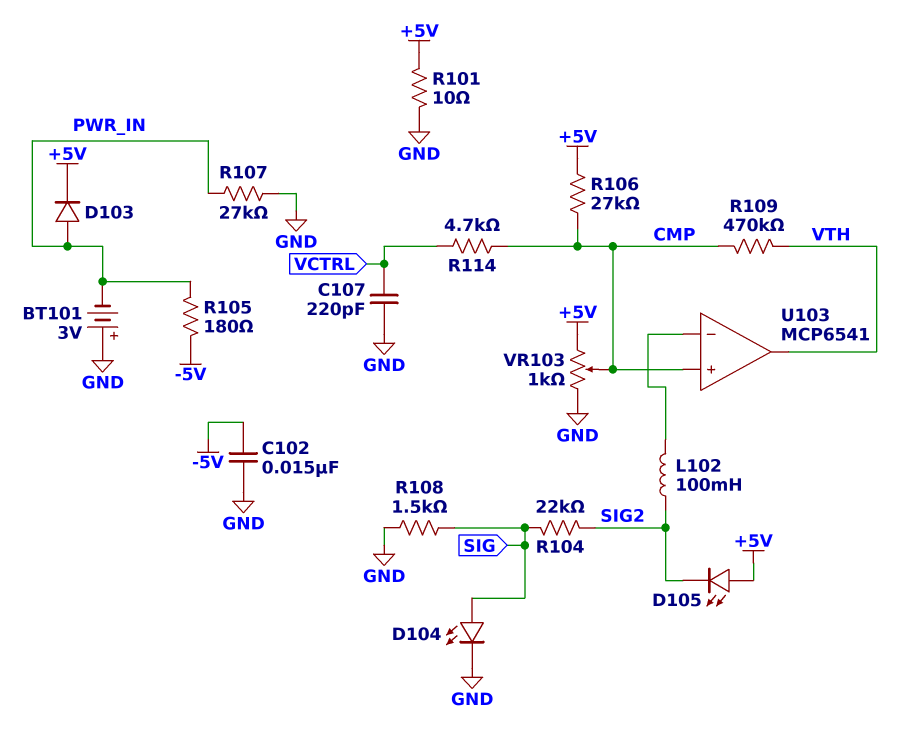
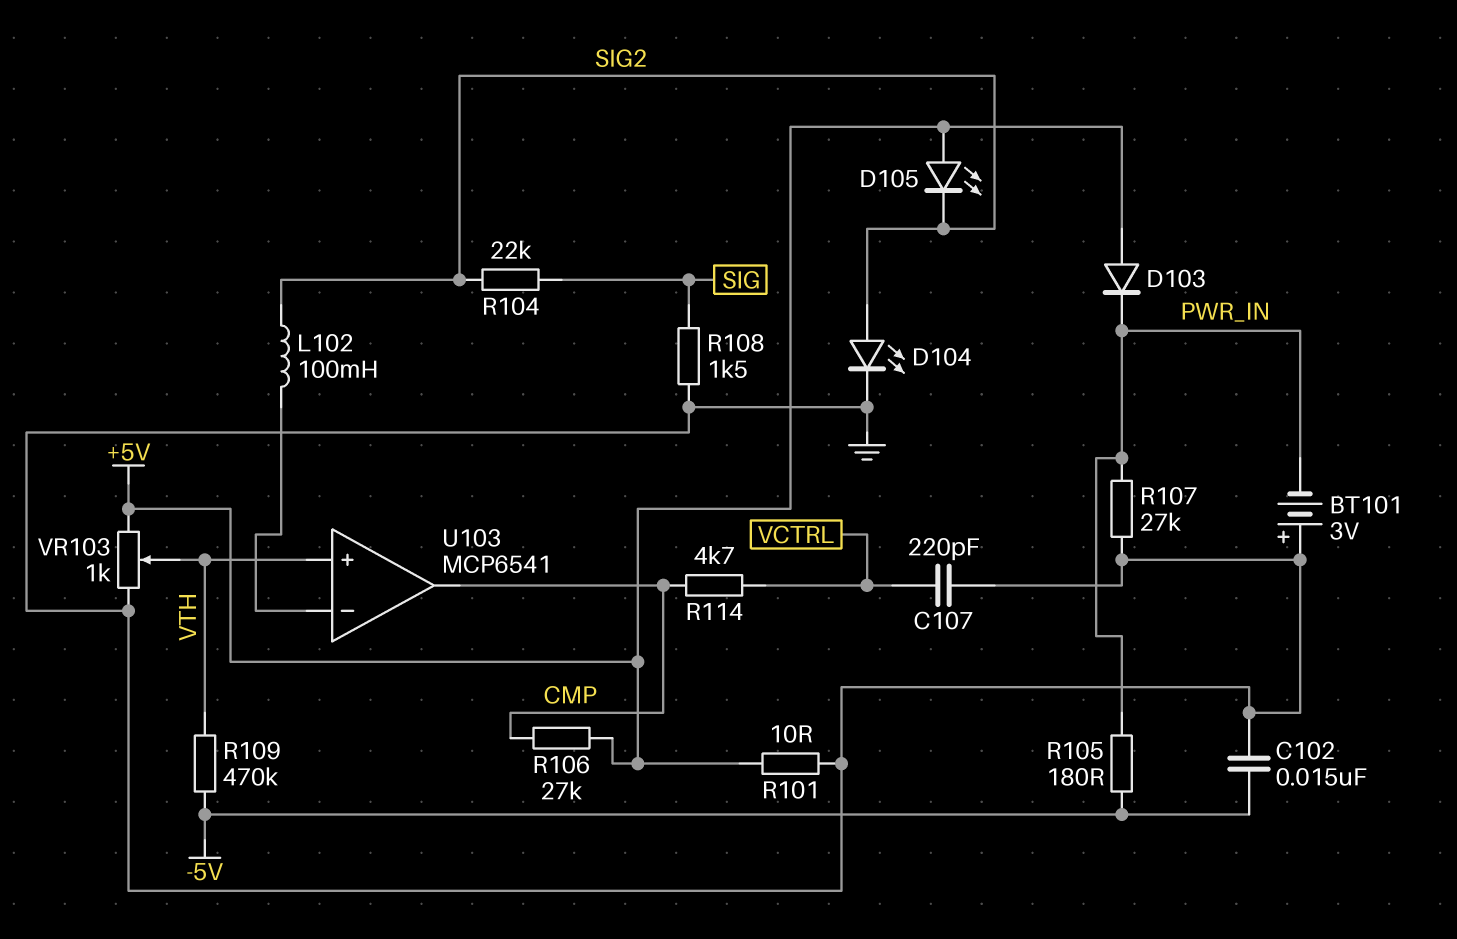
D103: diode (A PWR_IN, K +5V) -> diode (A +5V, K PWR_IN)
D104: LED (A SIG, K GND) -> LED (A SIG2, K GND)
R109: 470k (CMP, VTH) -> 470k (-5V, VTH)
U103 pin in+: CMP -> VTH
U103 pin out: VTH -> CMP
VR103: 1k (+5V, GND, wiper CMP) -> 1k (+5V, GND, wiper VTH)

